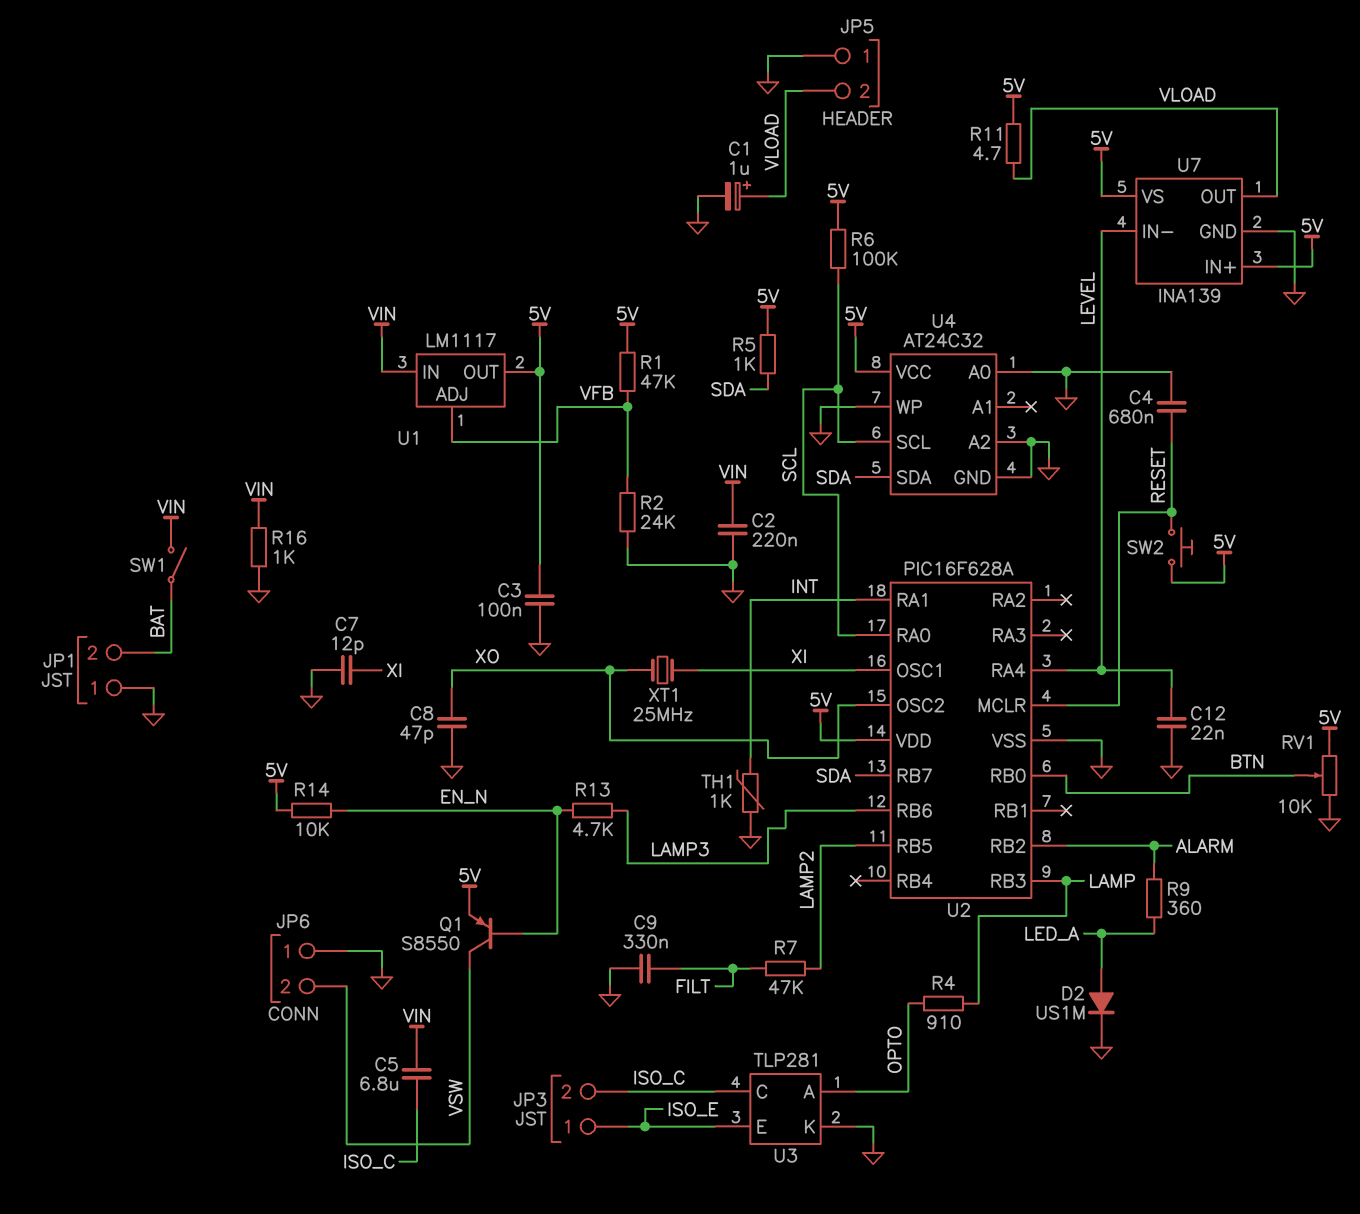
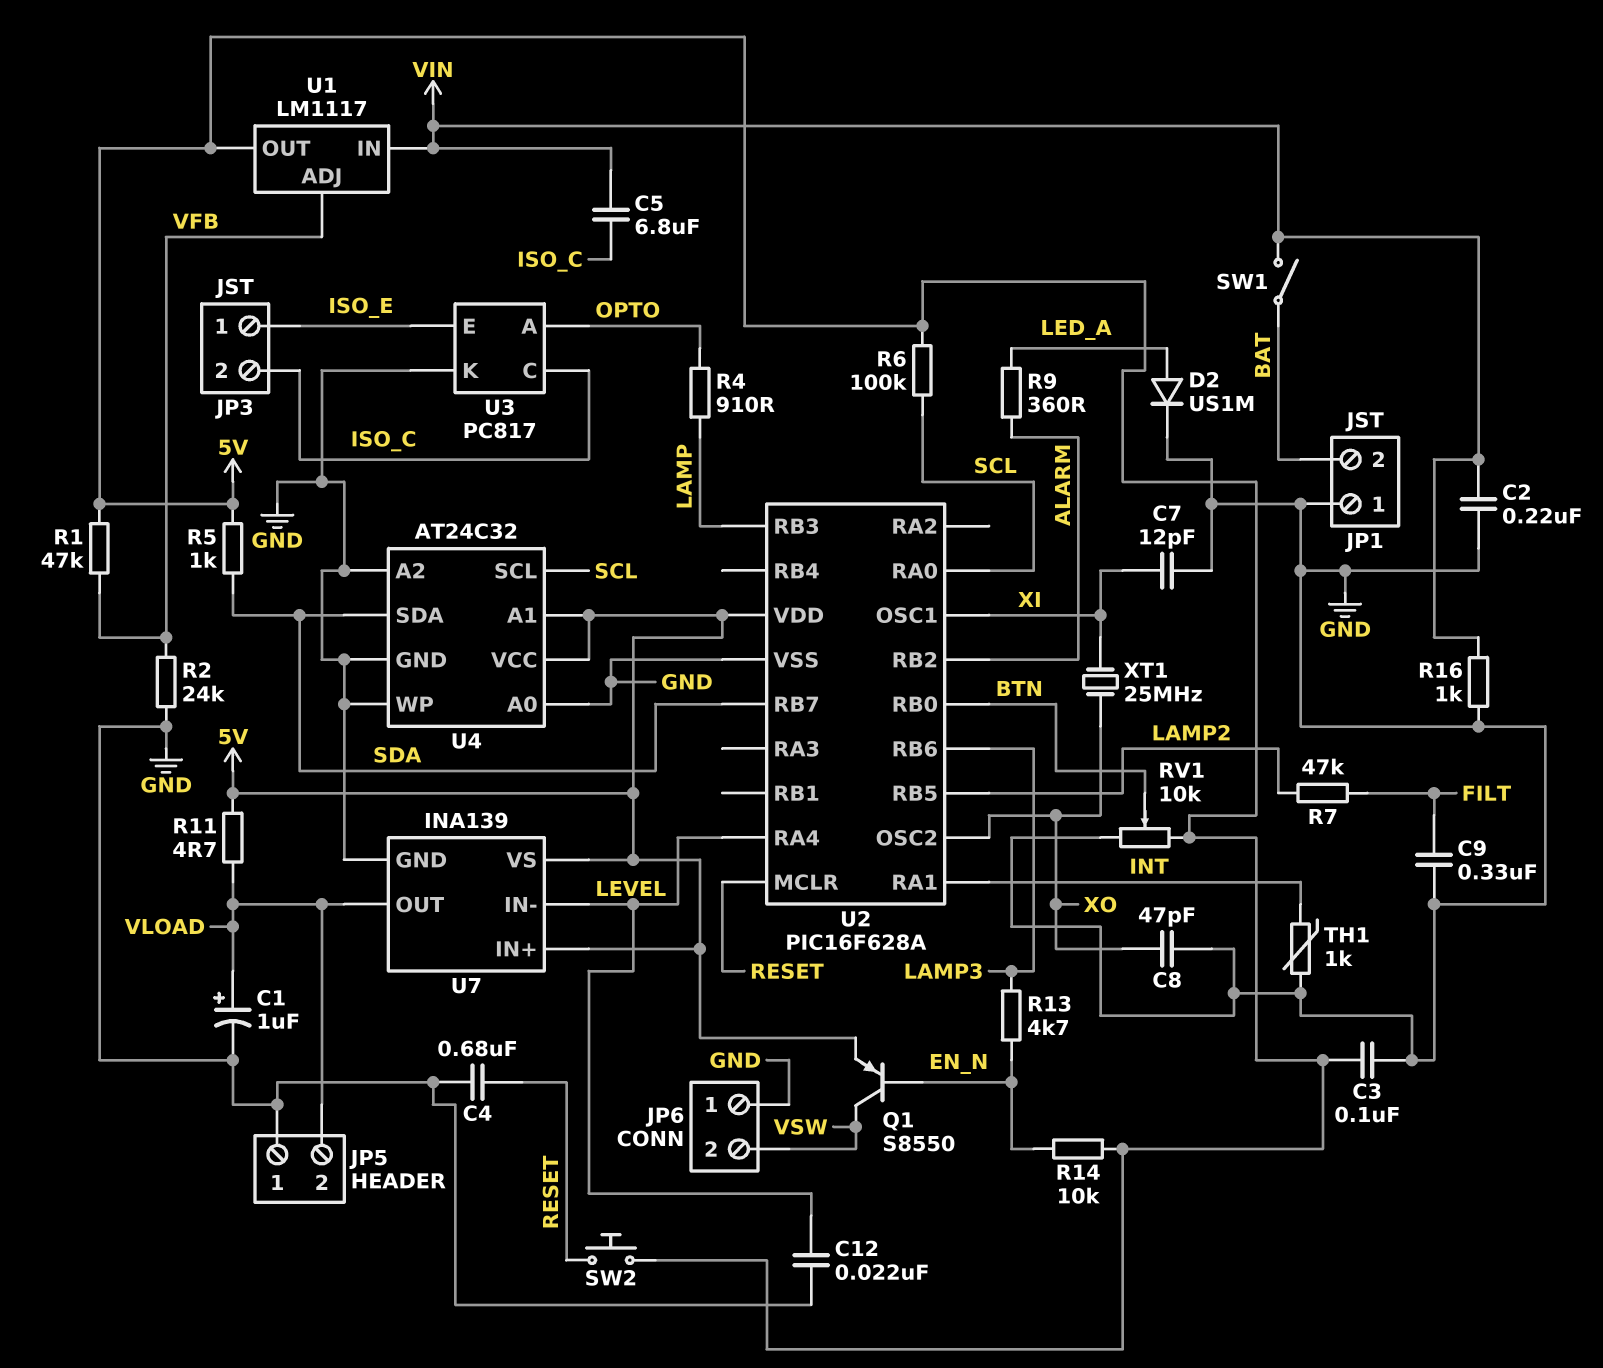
U3: TLP281 -> PC817
U4 pin A1: none -> 5V

